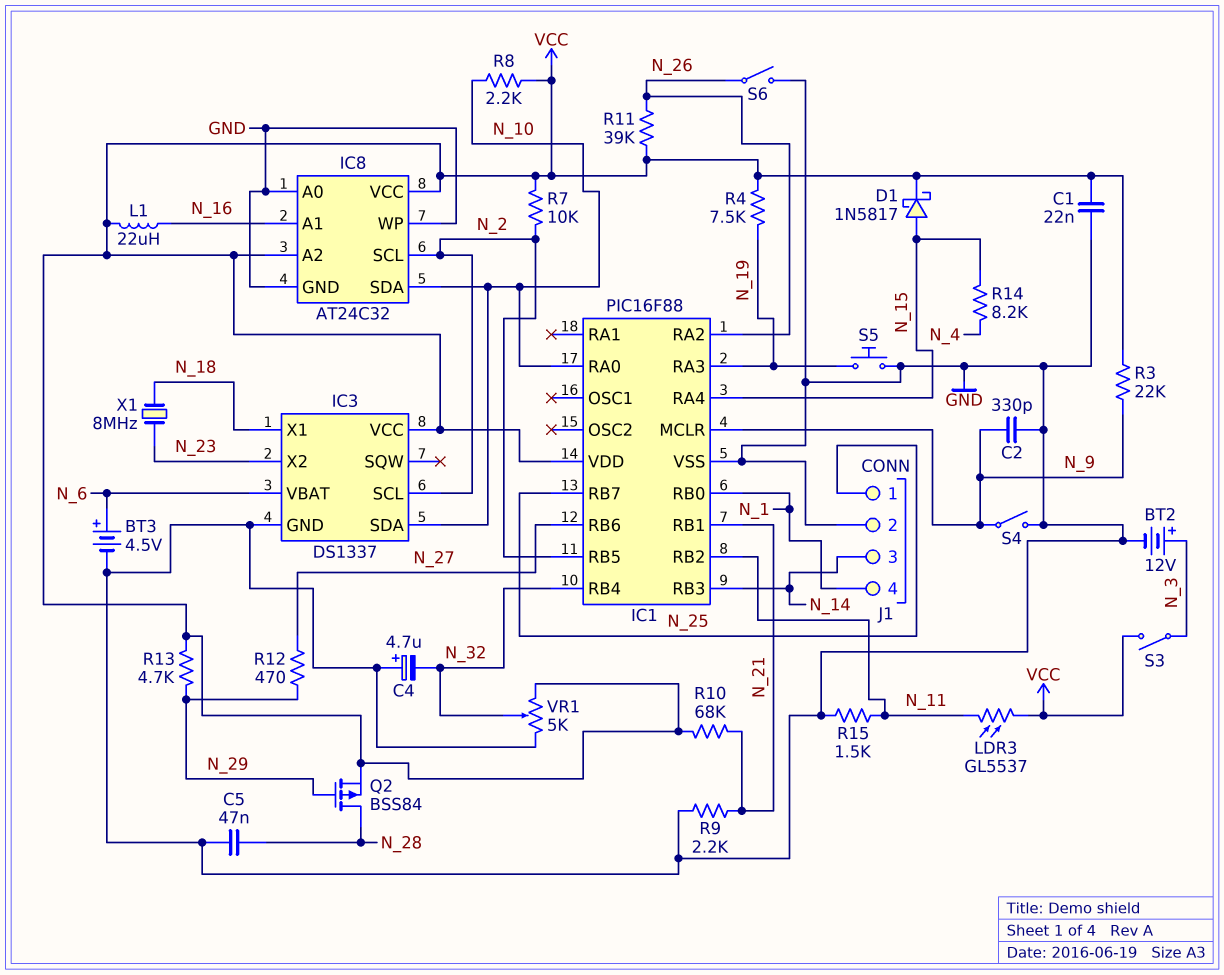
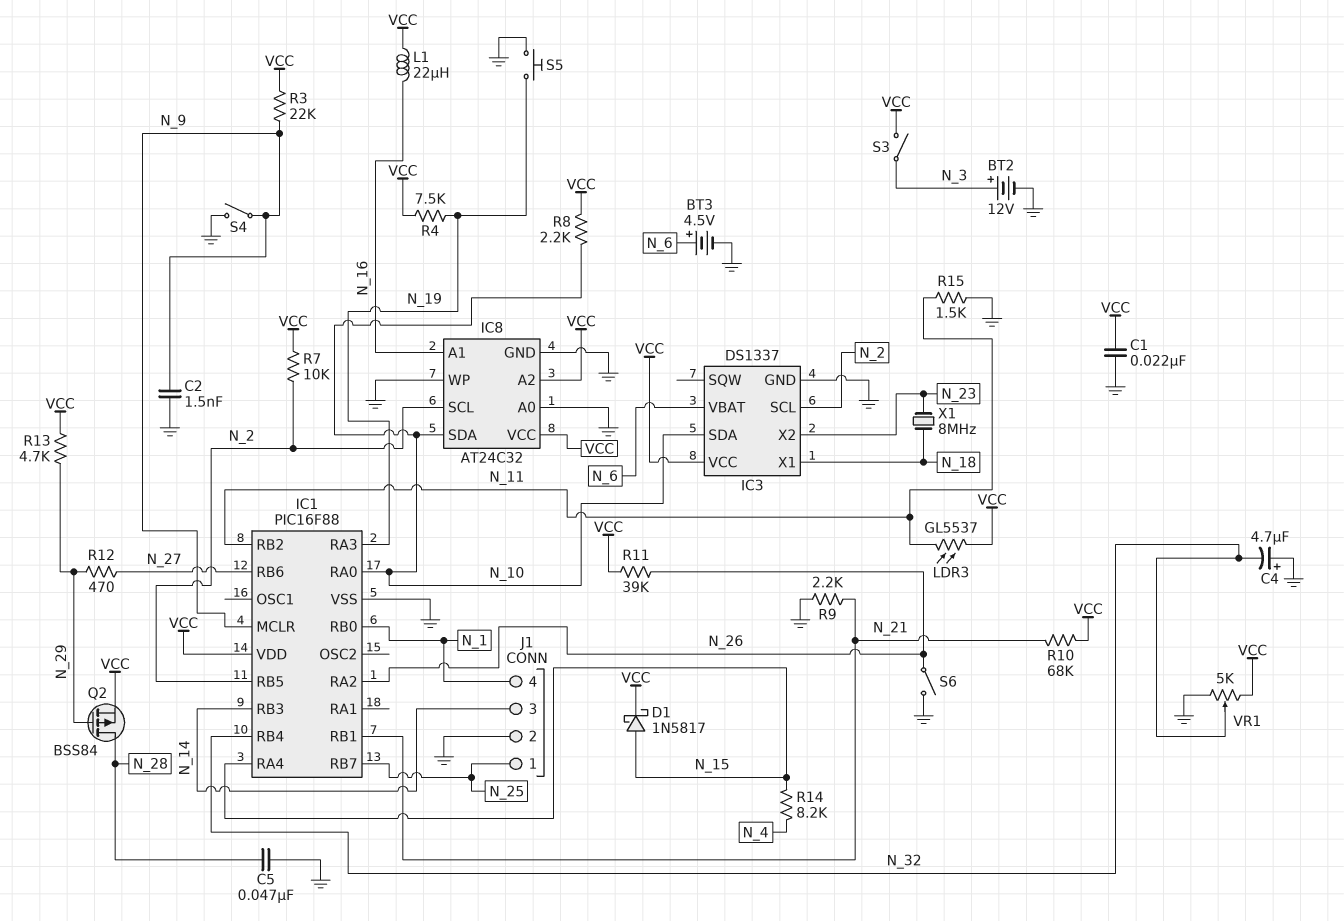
C2: 330pF (GND, N_9) -> 1.5nF (GND, N_9)

